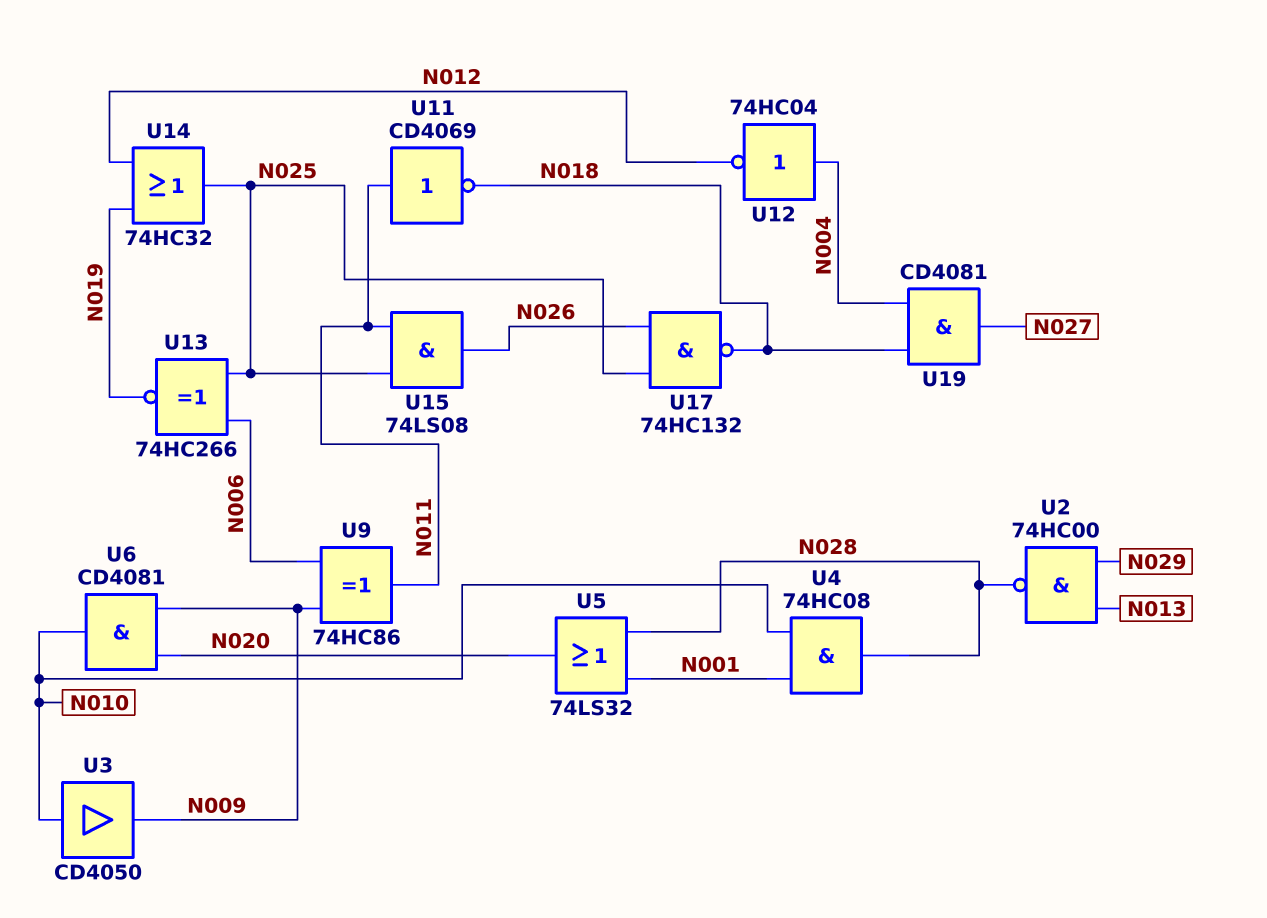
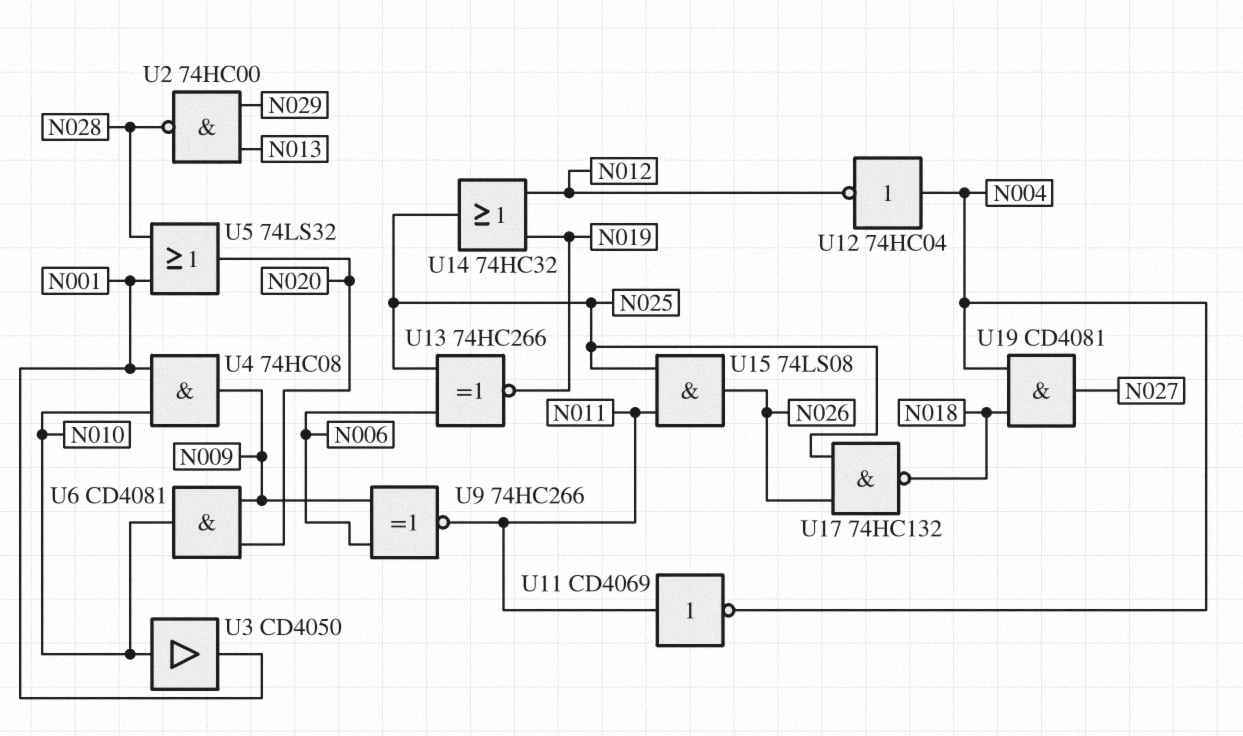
U3: buffer CD4050 (in N010, out N009) -> buffer CD4050 (in N010, out N001)
U4: AND 74HC08 (in N001, in N010, out N028) -> AND 74HC08 (in N001, in N010, out N009)
U9: XOR 74HC86 (in N006, in N009, out N011) -> XNOR 74HC266 (in N006, in N009, out N011)
U11: NOT CD4069 (in N011, out N018) -> NOT CD4069 (in N011, out N004)

